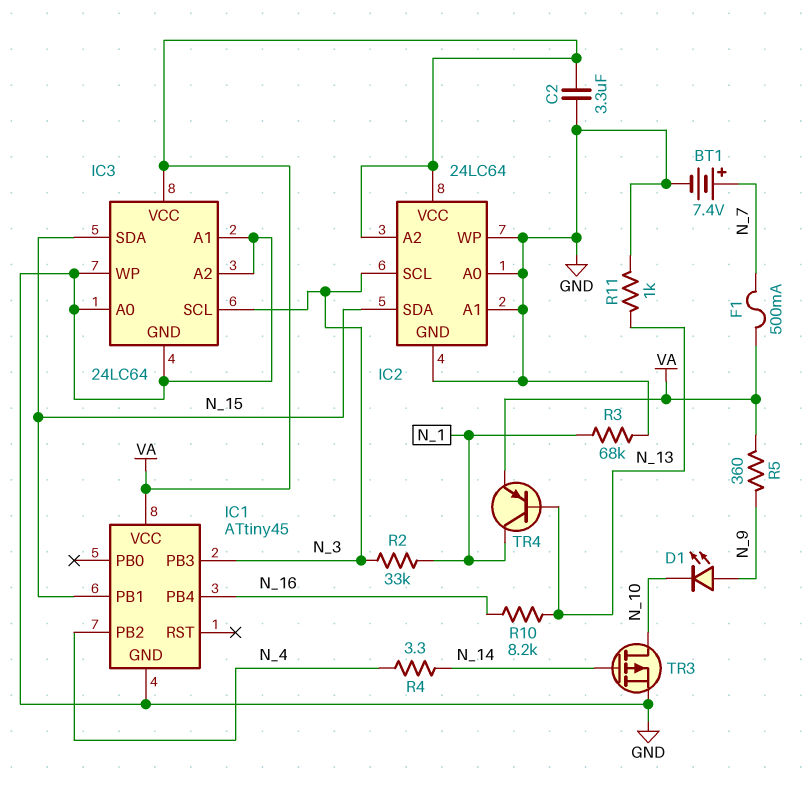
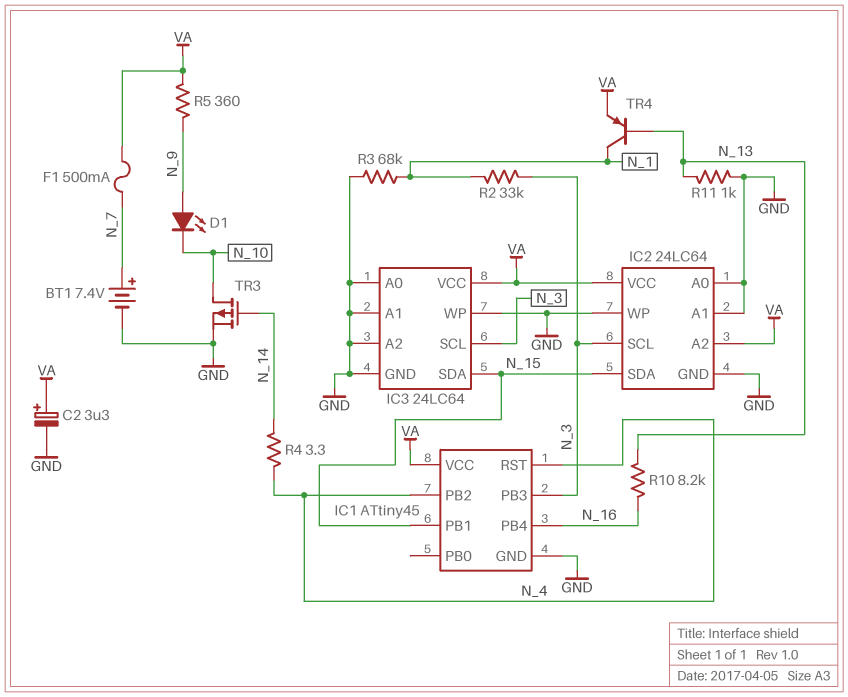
C2: 3.3uF (GND, VA) -> 3.3uF (plus VA, minus GND)
IC1 pin RST: none -> N_4

